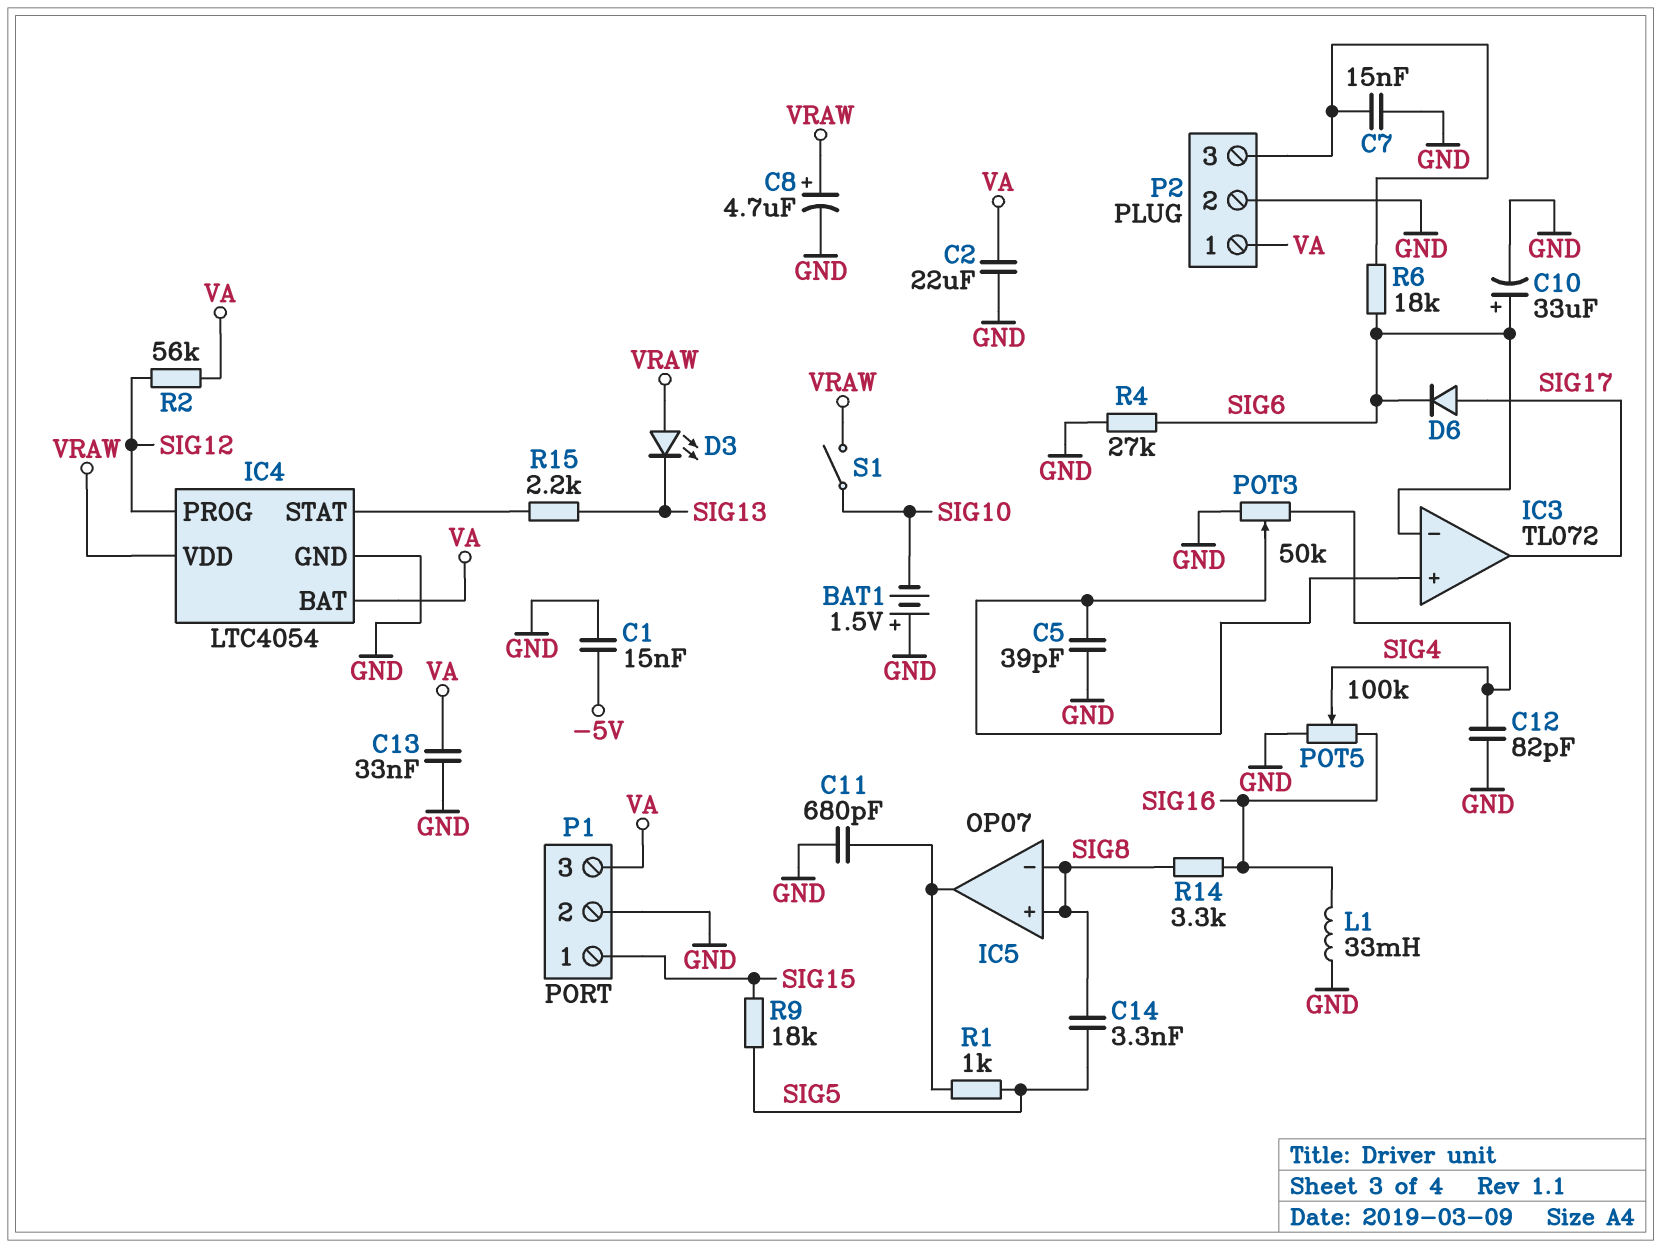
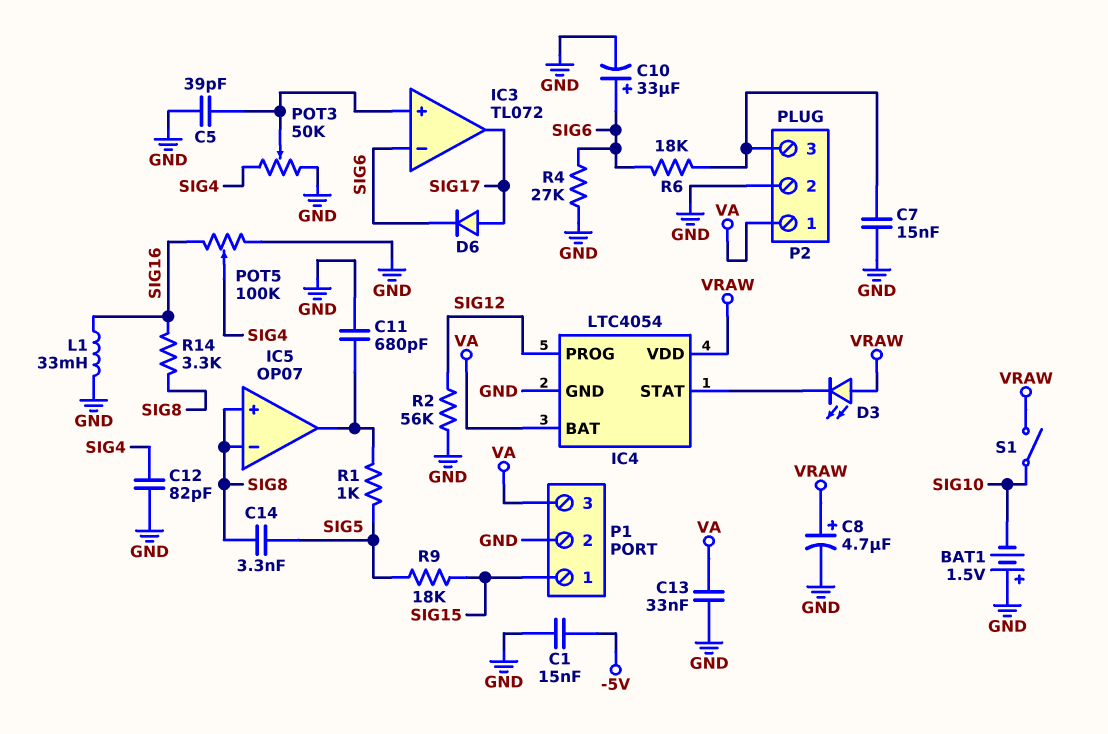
C2: 22uF (GND, VA) -> none
D3: LED (A VRAW, K SIG13) -> LED (A VRAW, K IC4/STAT)
R2: 56k (SIG12, VA) -> 56k (GND, SIG12)
R15: 2.2k (IC4/STAT, SIG13) -> none

